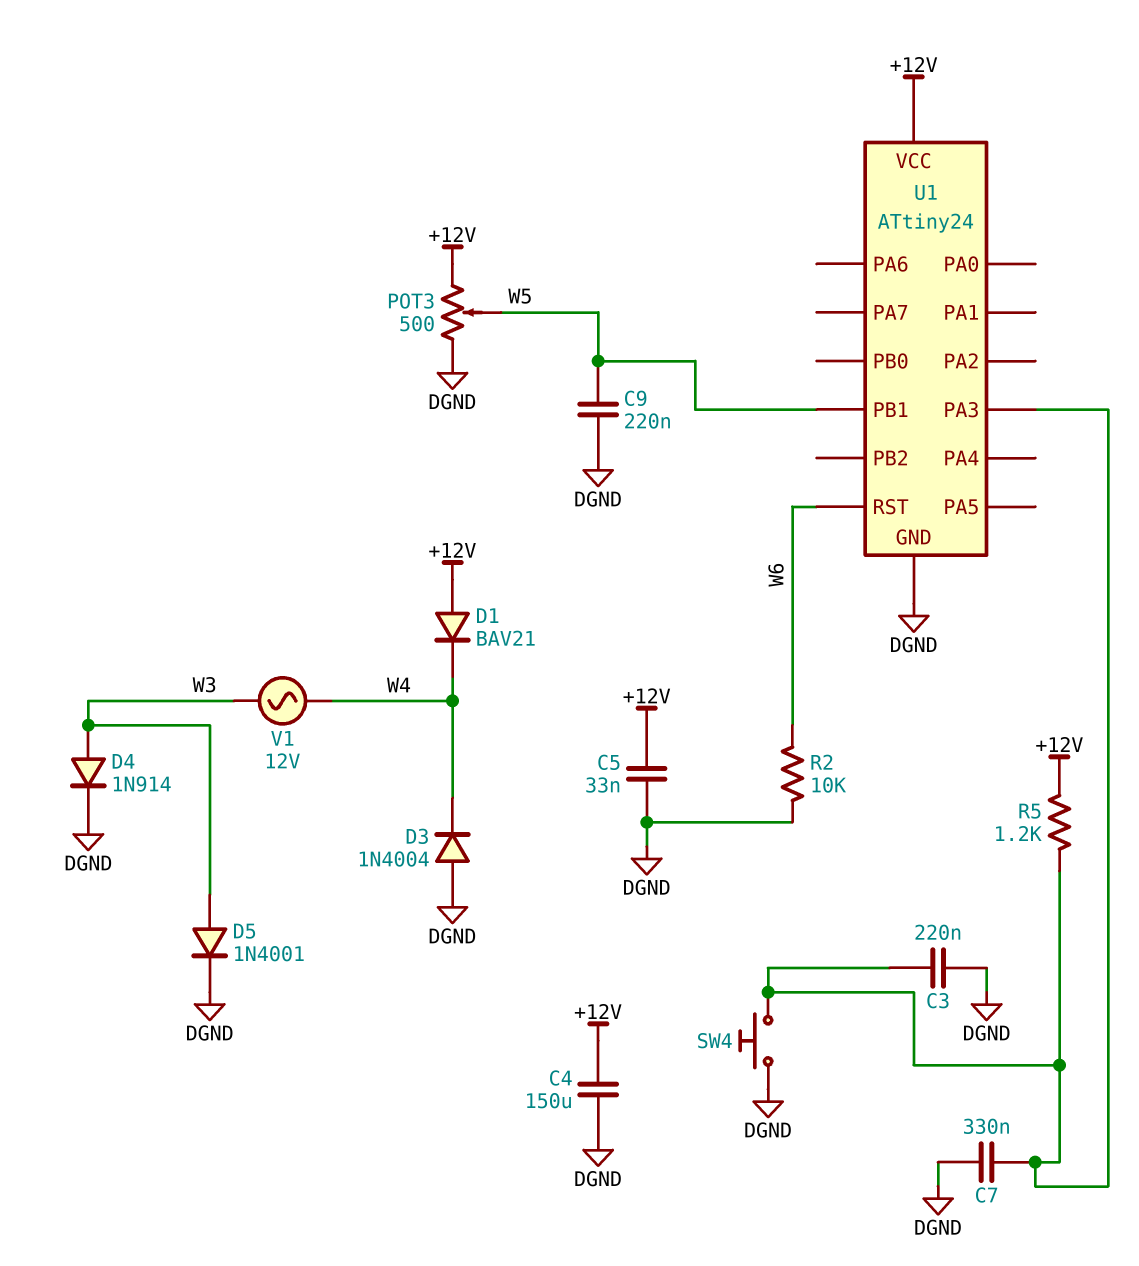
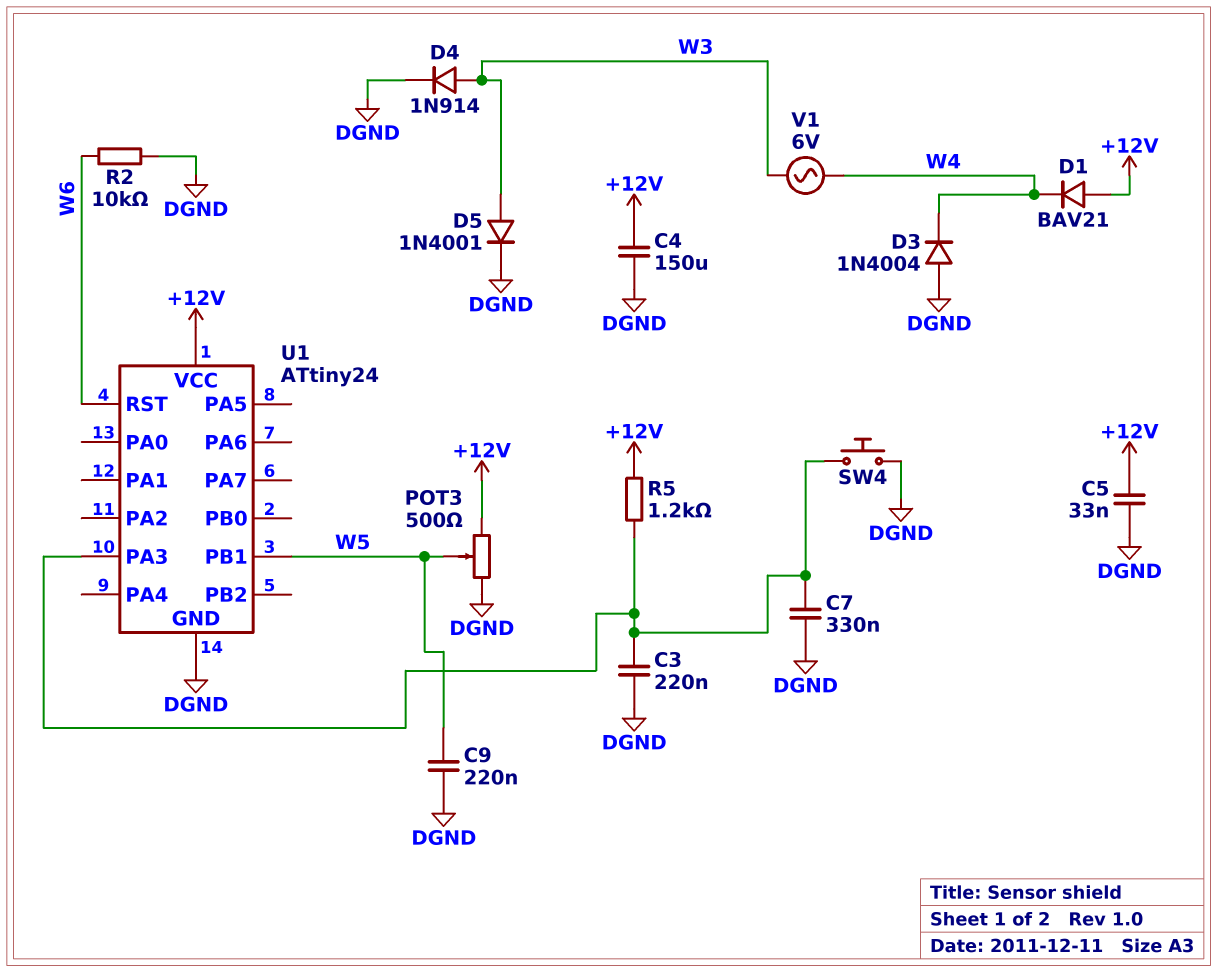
V1: AC 12V (W3, W4) -> AC 6V (W3, W4)

